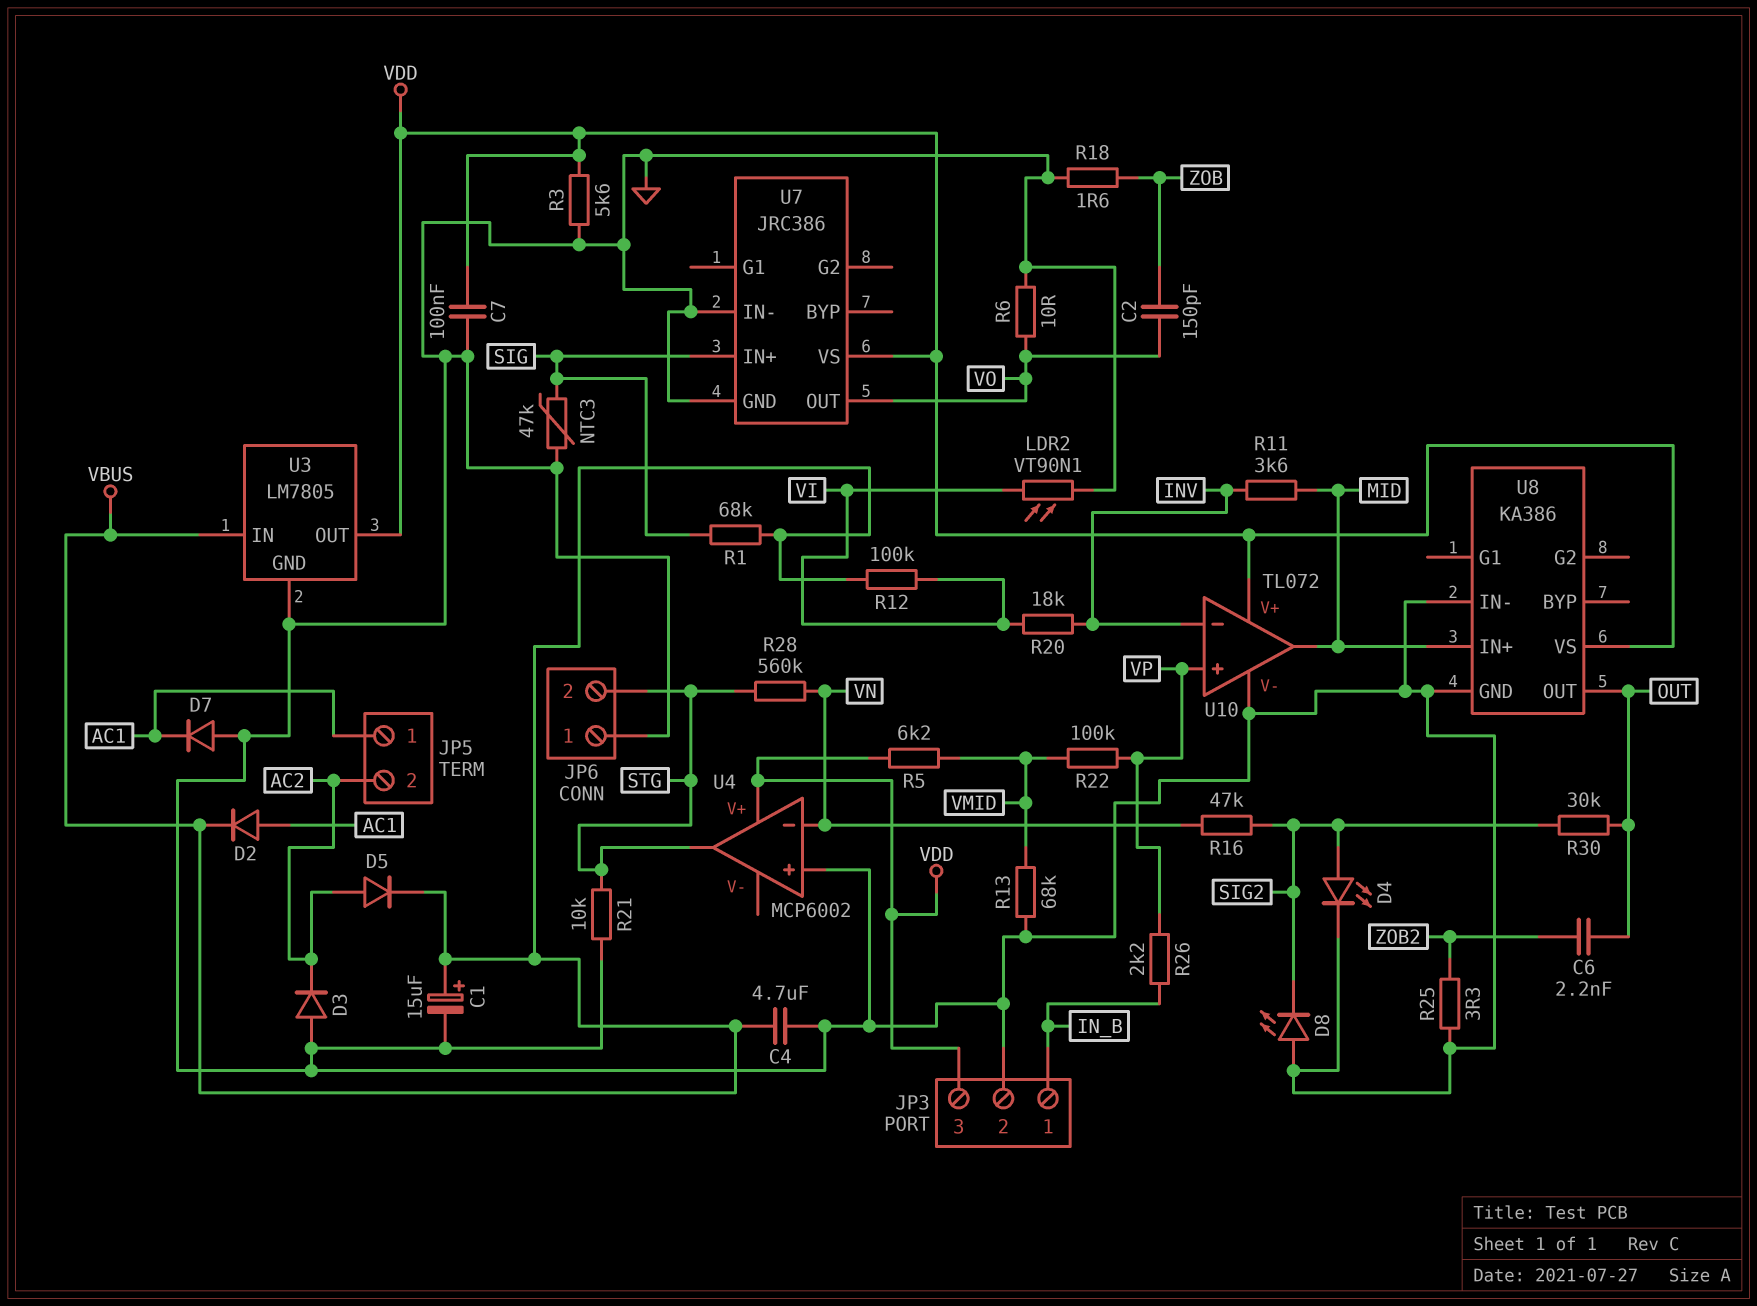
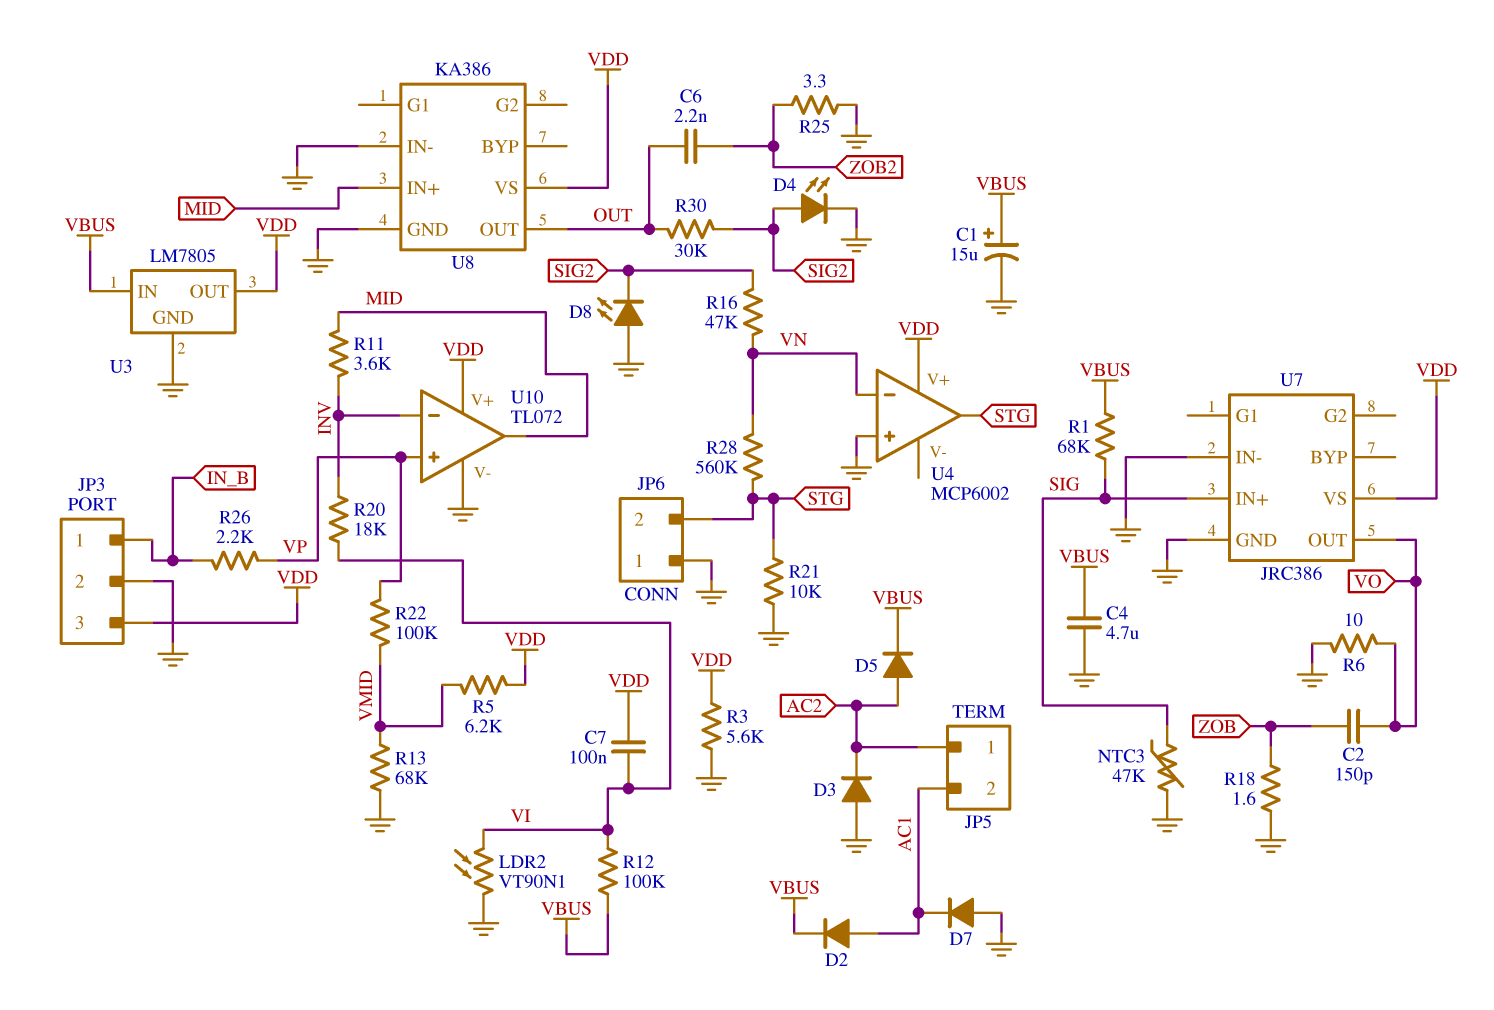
C7: 100nF (GND, VDD) -> 100nF (VDD, VI)
JP5 pin 1: AC1 -> AC2
JP5 pin 2: AC2 -> AC1

